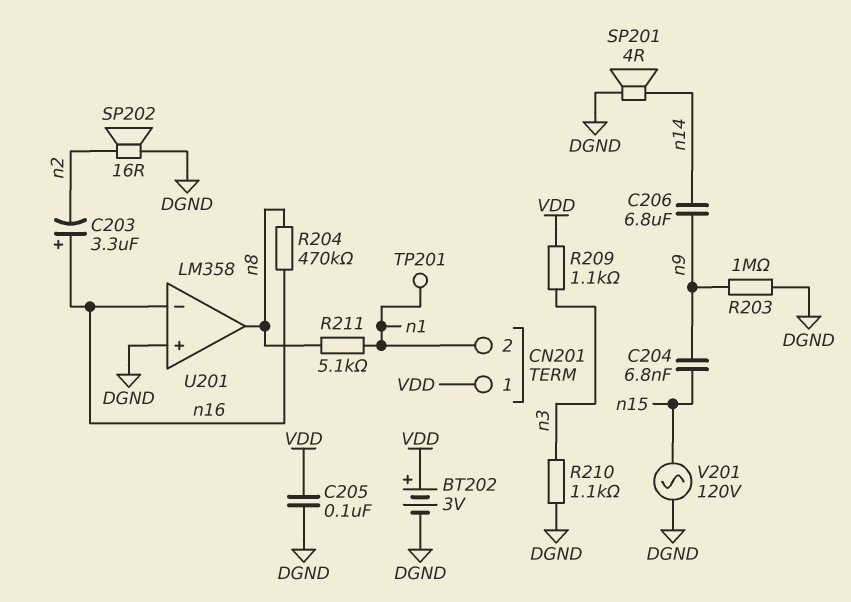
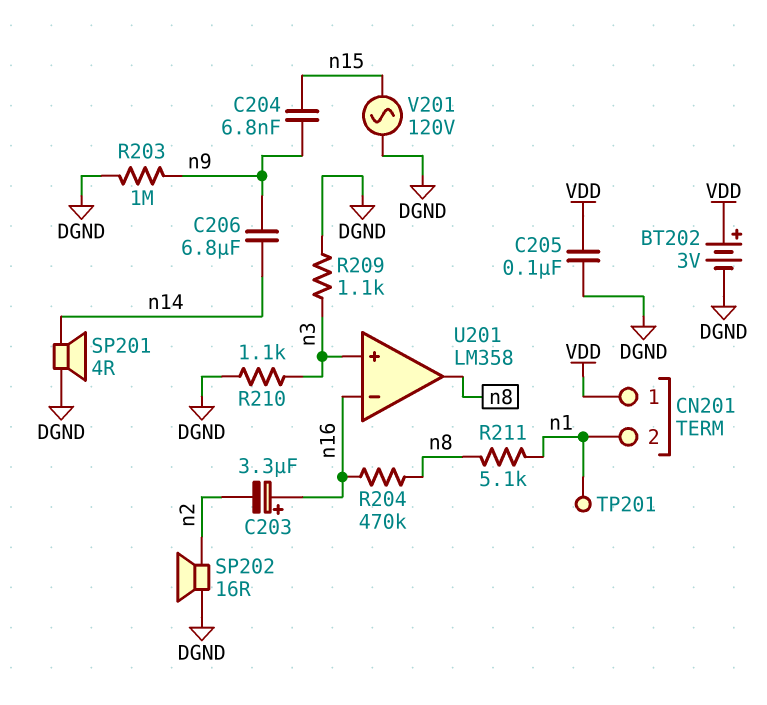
R209: 1.1k (VDD, n3) -> 1.1k (DGND, n3)
U201 pin in+: DGND -> n3

